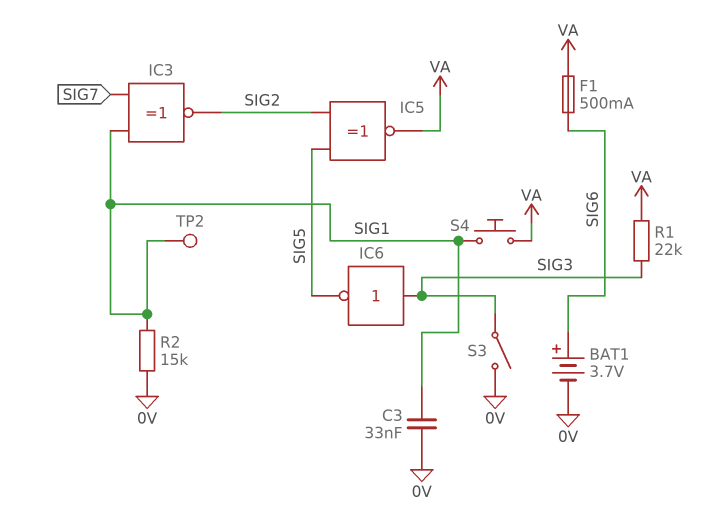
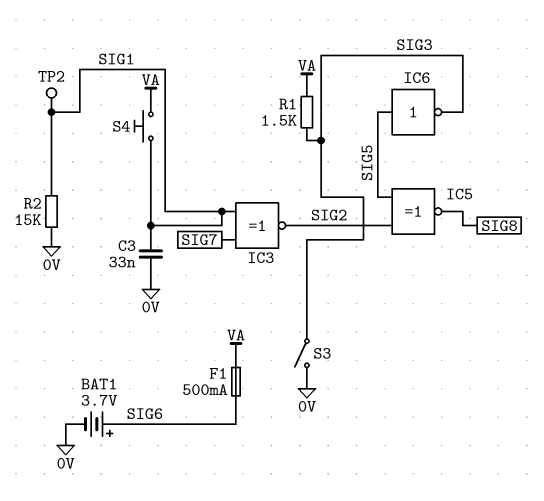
IC5: XNOR (in SIG2, in SIG5, out VA) -> XNOR (in SIG2, in SIG5, out SIG8)
IC6: NOT (in SIG3, out SIG5) -> NOT (in SIG5, out SIG3)
R1: 22k (SIG3, VA) -> 1.5k (SIG3, VA)

